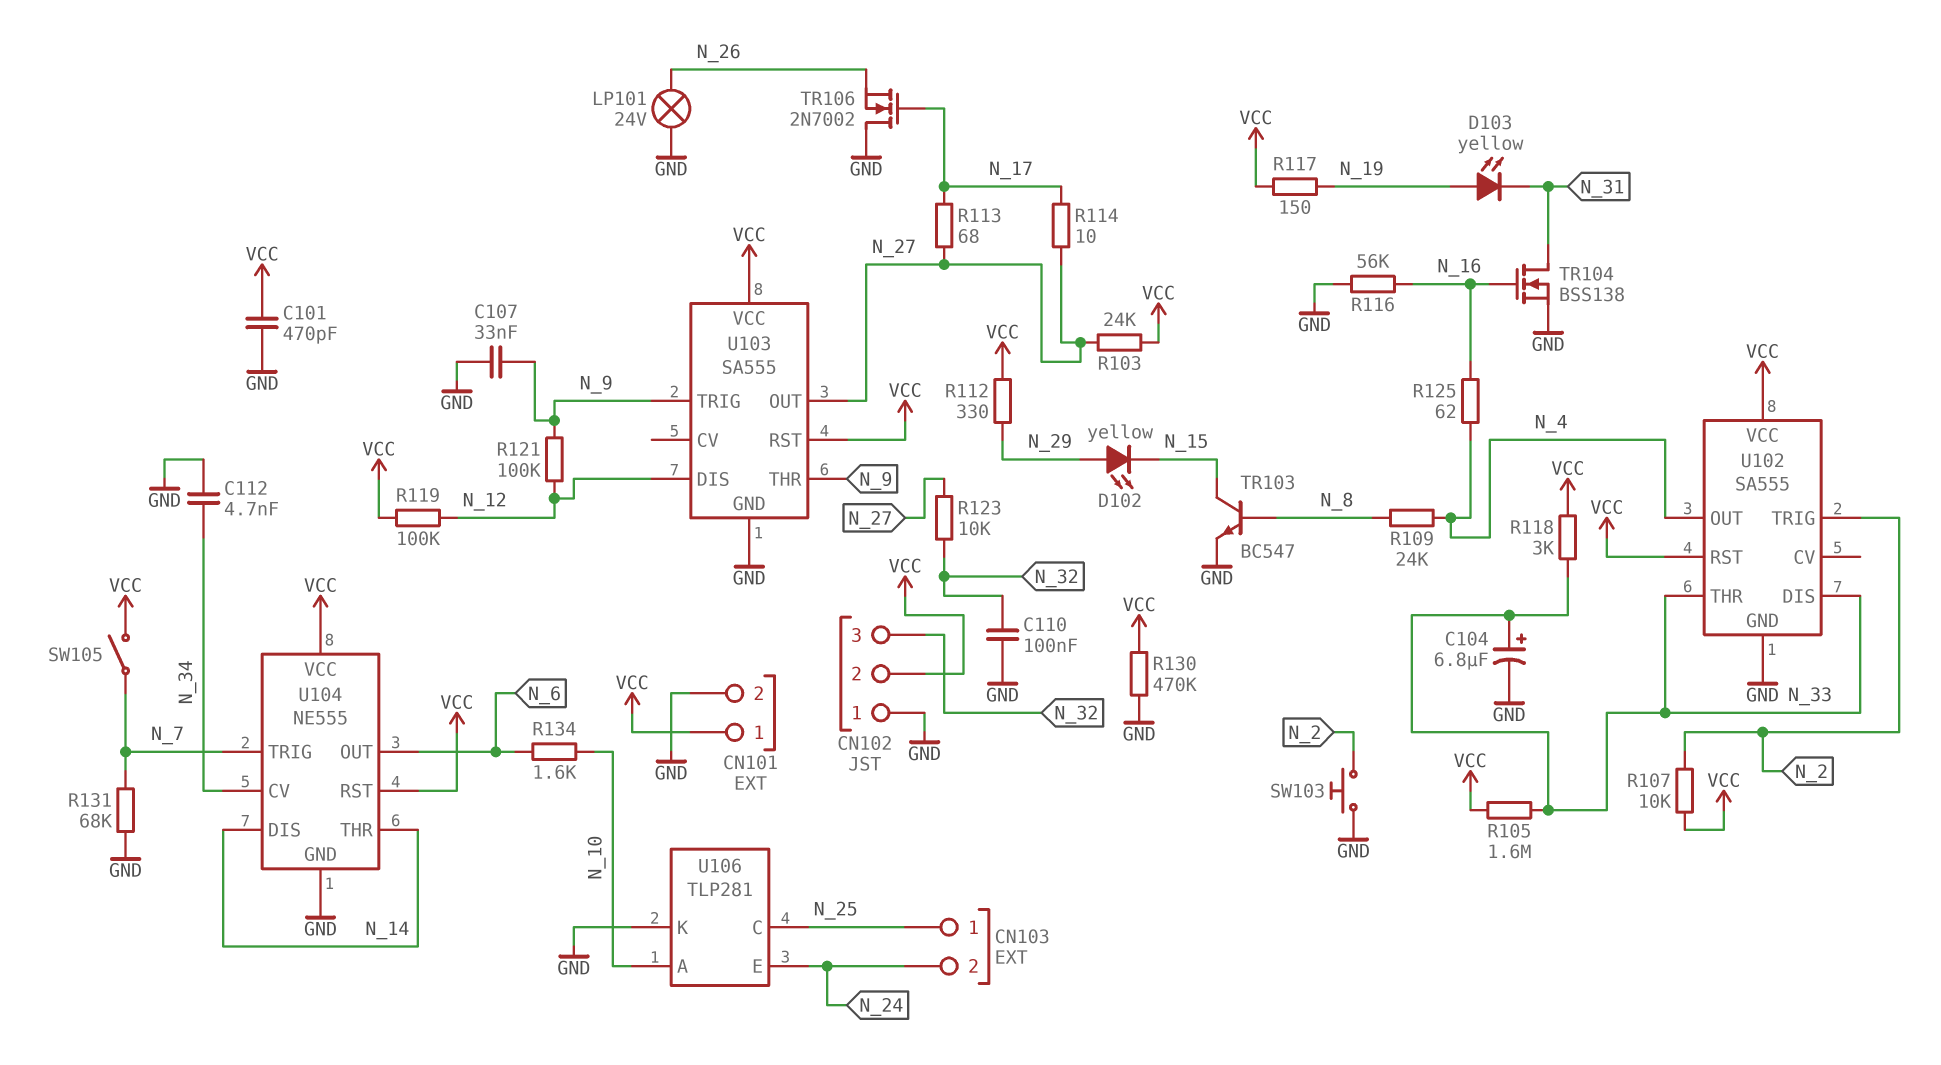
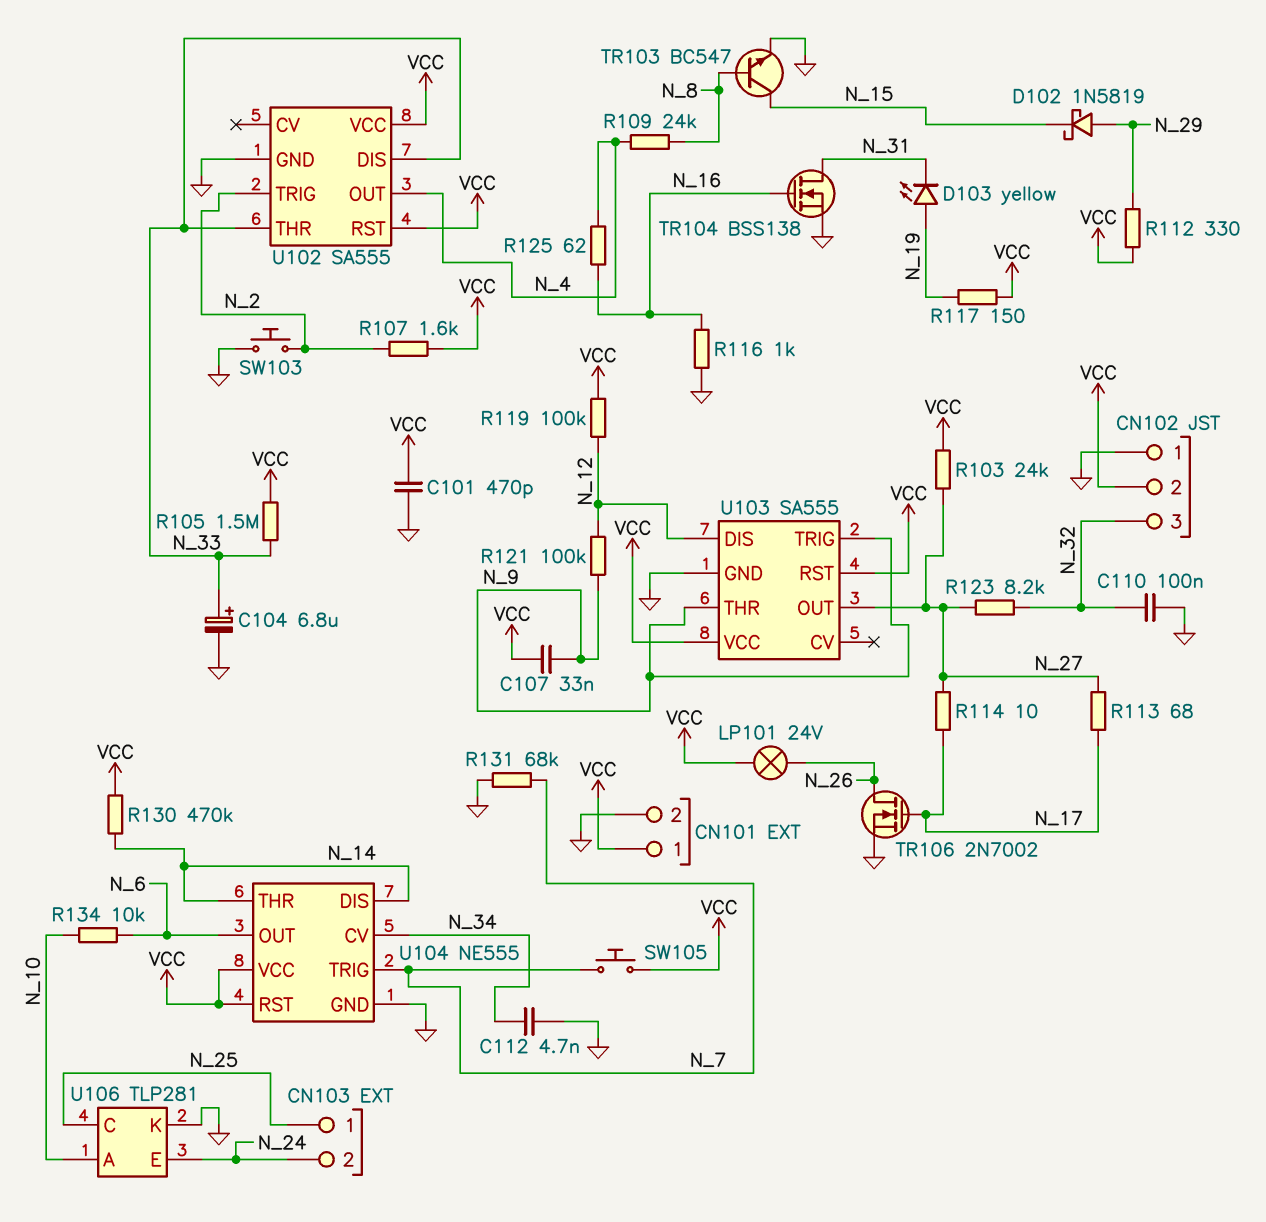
C107: 33nF (GND, N_9) -> 33nF (N_9, VCC)
D102: LED yellow (A N_29, K N_15) -> schottky 1N5819 (A N_29, K N_15)
LP101: lamp 24V (GND, N_26) -> lamp 24V (N_26, VCC)
R105: 1.6M (N_33, VCC) -> 1.5M (N_33, VCC)
R107: 10k (N_2, VCC) -> 1.6k (N_2, VCC)
R116: 56k (GND, N_16) -> 1k (GND, N_16)
R118: 3k (N_33, VCC) -> none
R123: 10k (N_27, N_32) -> 8.2k (N_27, N_32)
R130: 470k (GND, VCC) -> 470k (N_14, VCC)
R134: 1.6k (N_6, N_10) -> 10k (N_6, N_10)
SW105: switch (N_7, VCC) -> button (N_7, VCC)
TR106: NMOS 2N7002 (G N_17, D GND, S N_26) -> NMOS 2N7002 (G N_17, D N_26, S GND)

